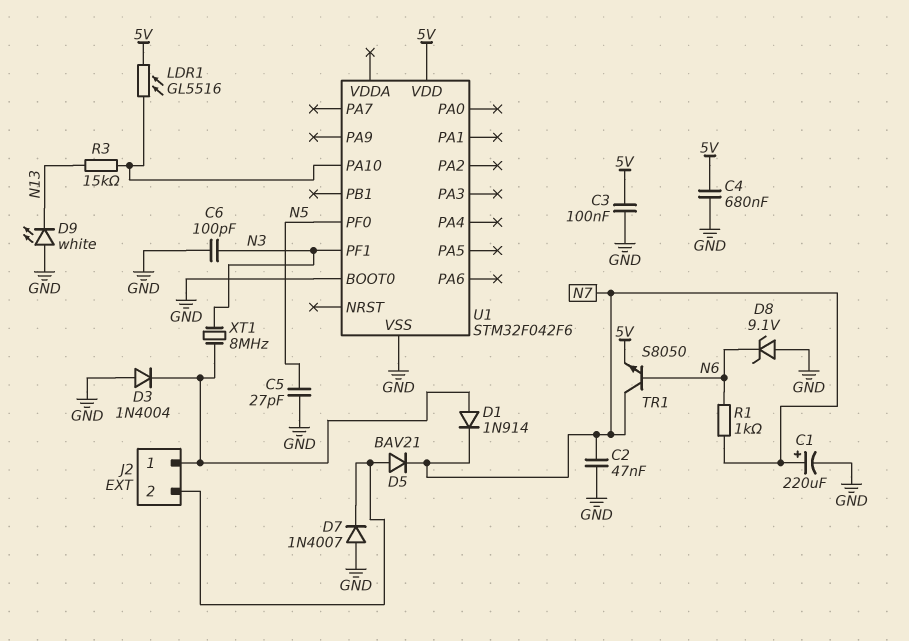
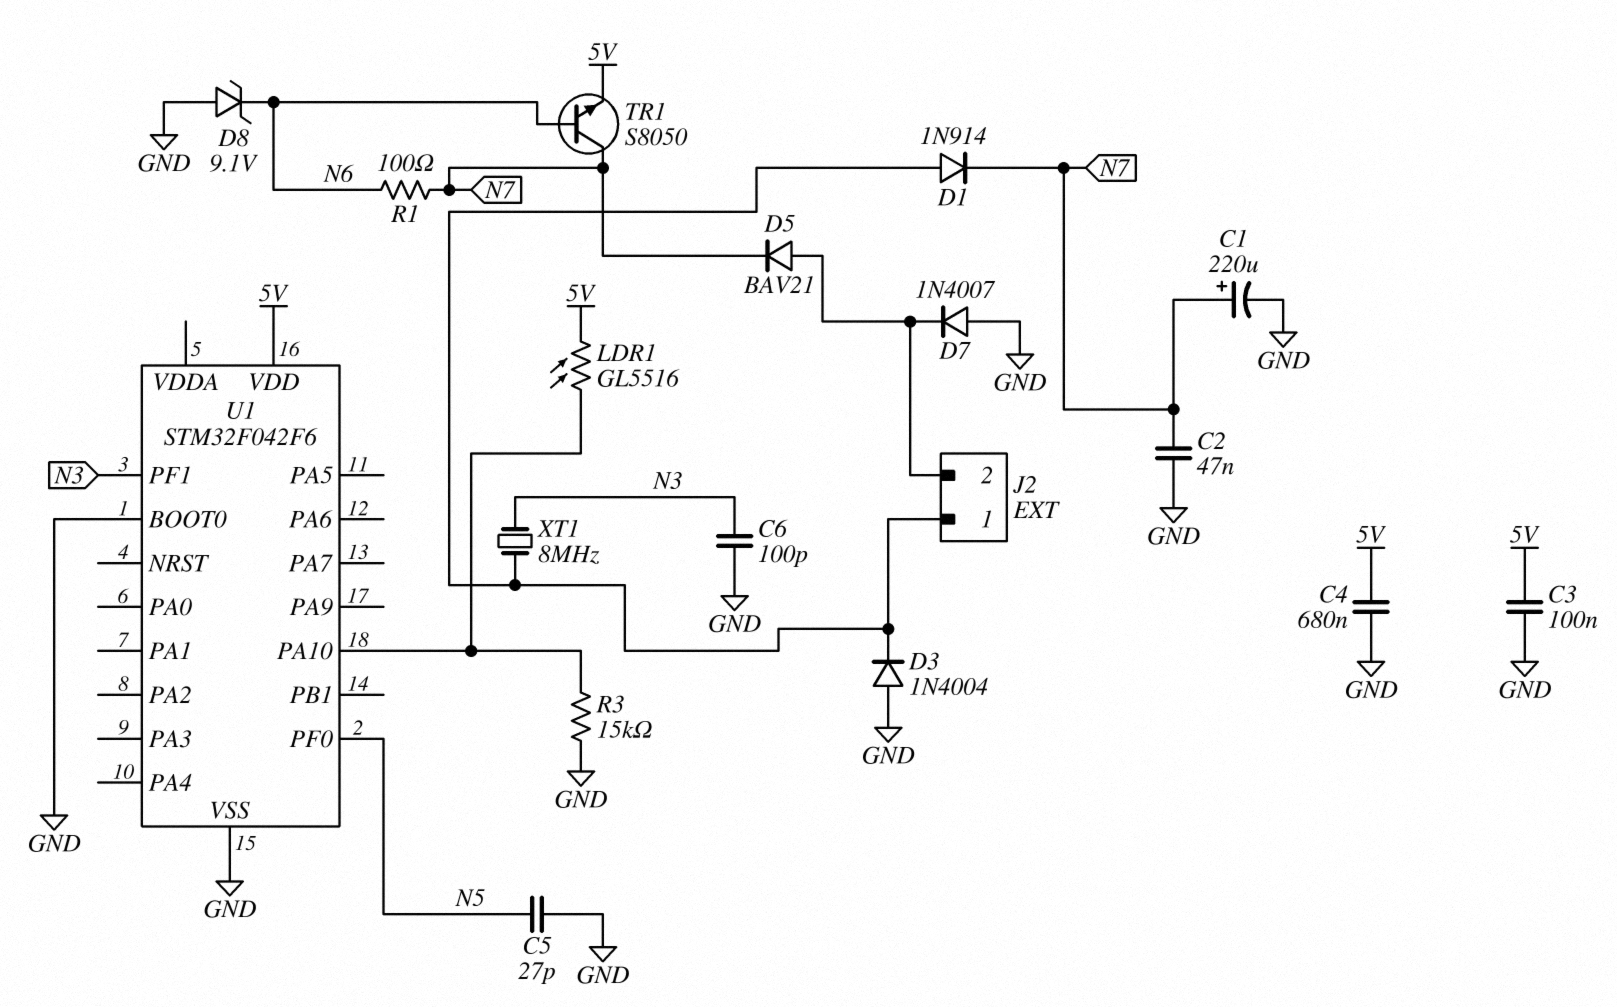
D9: LED white (A GND, K N13) -> none
R1: 1k (N6, N7) -> 100 (N6, N7)
R3: 15k (N13, U1/PA10) -> 15k (GND, U1/PA10)

